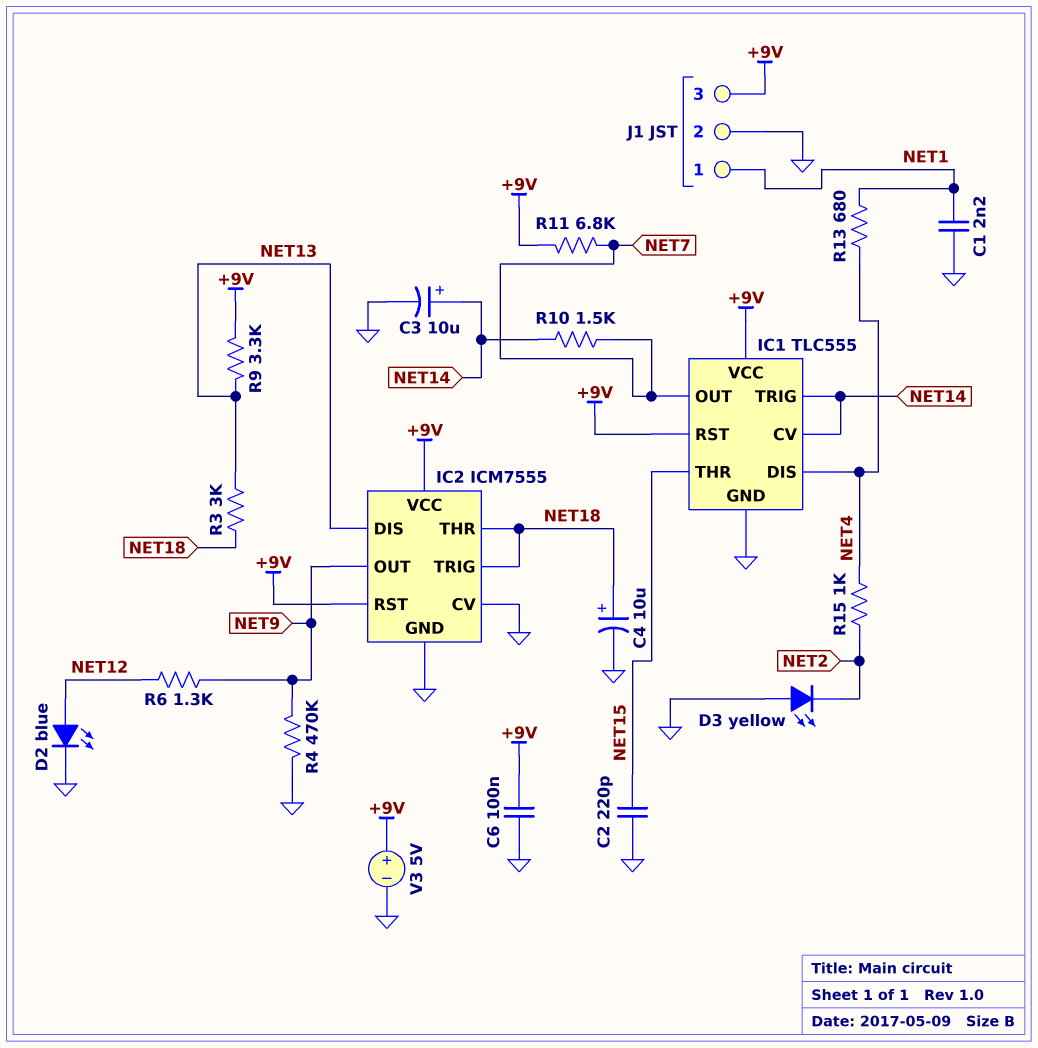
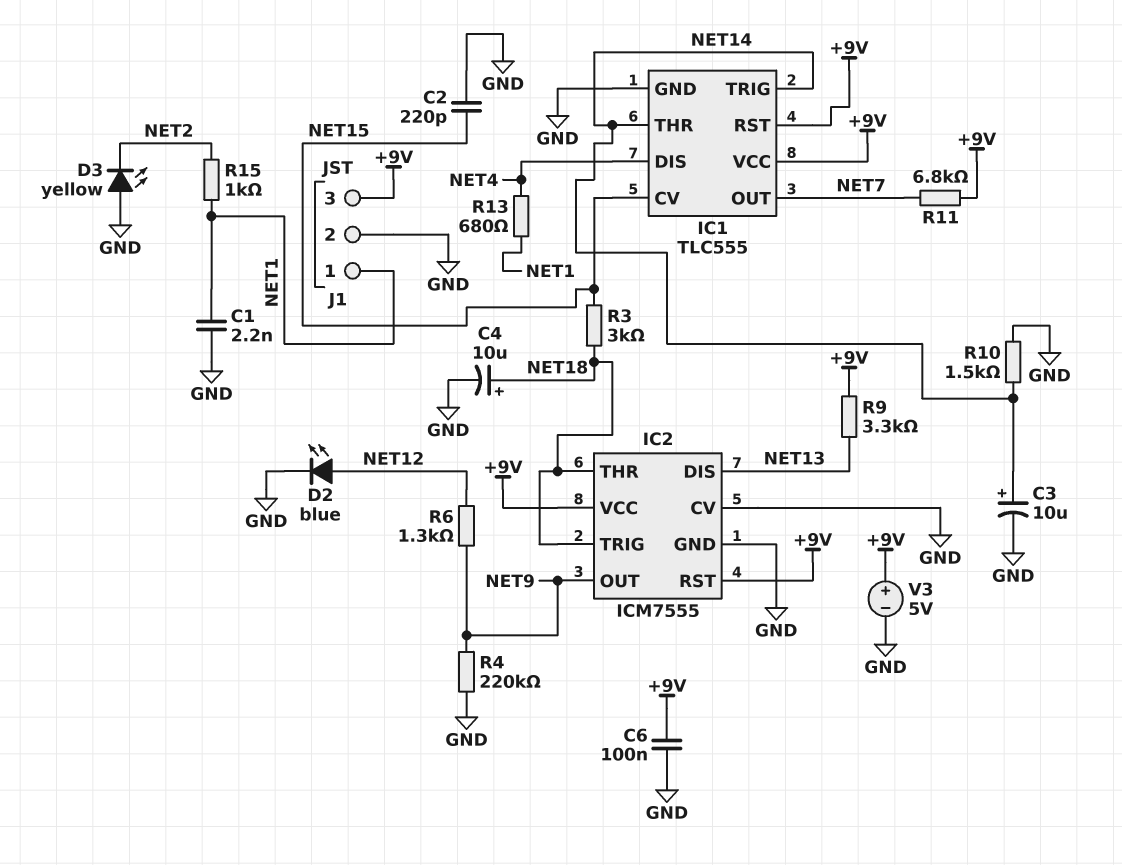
IC1 pin CV: NET14 -> NET15
IC1 pin THR: NET15 -> NET14
R3: 3k (NET13, NET18) -> 3k (NET15, NET18)
R4: 470k (GND, NET9) -> 220k (GND, NET9)
R10: 1.5k (NET7, NET14) -> 1.5k (GND, NET14)
R15: 1k (NET2, NET4) -> 1k (NET1, NET2)

